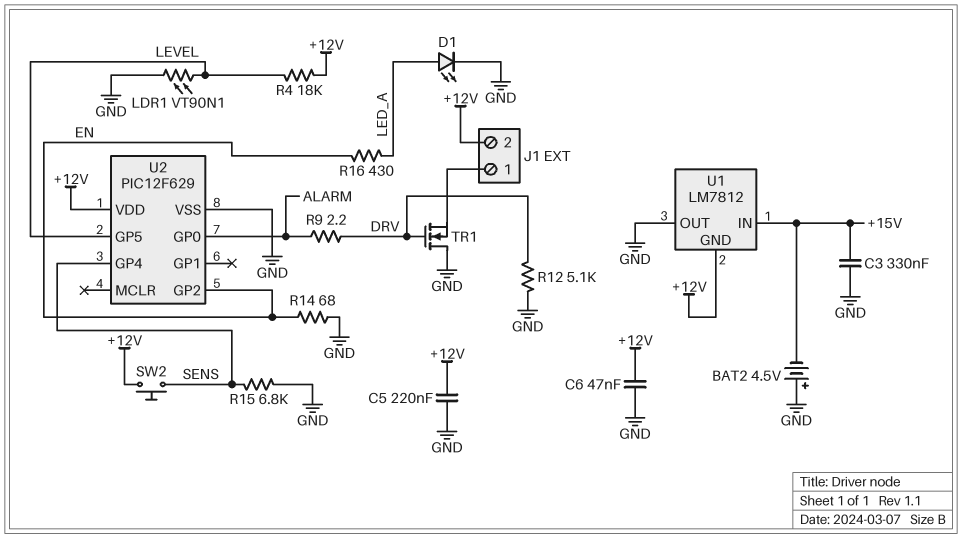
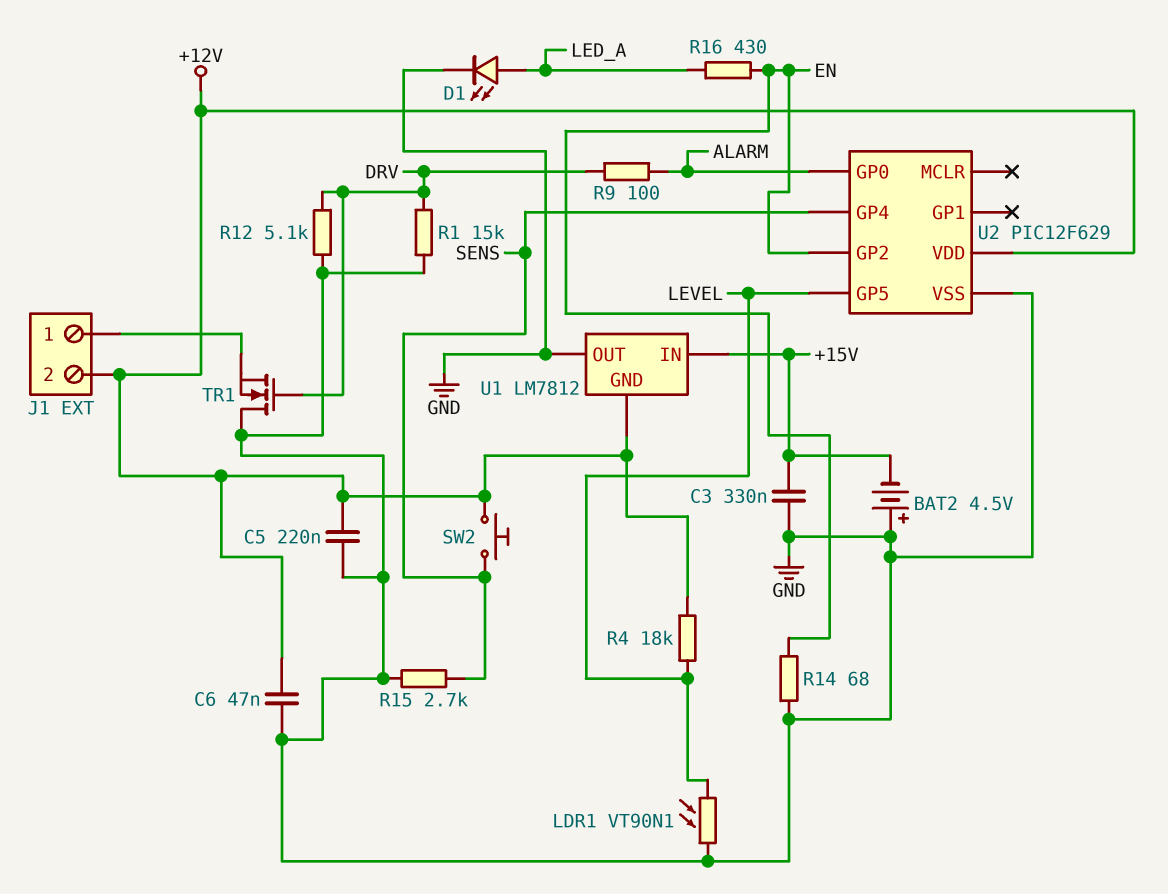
R1: none -> 15k (DRV, GND)
R9: 2.2 (ALARM, DRV) -> 100 (ALARM, DRV)
R15: 6.8k (GND, SENS) -> 2.7k (GND, SENS)

